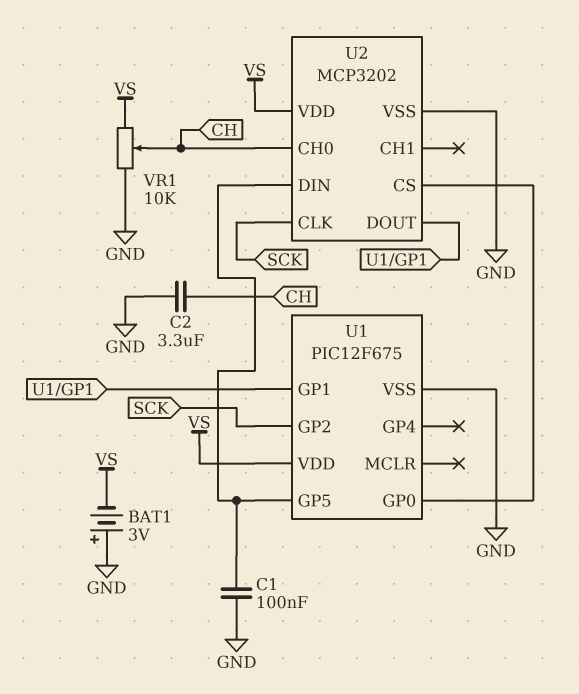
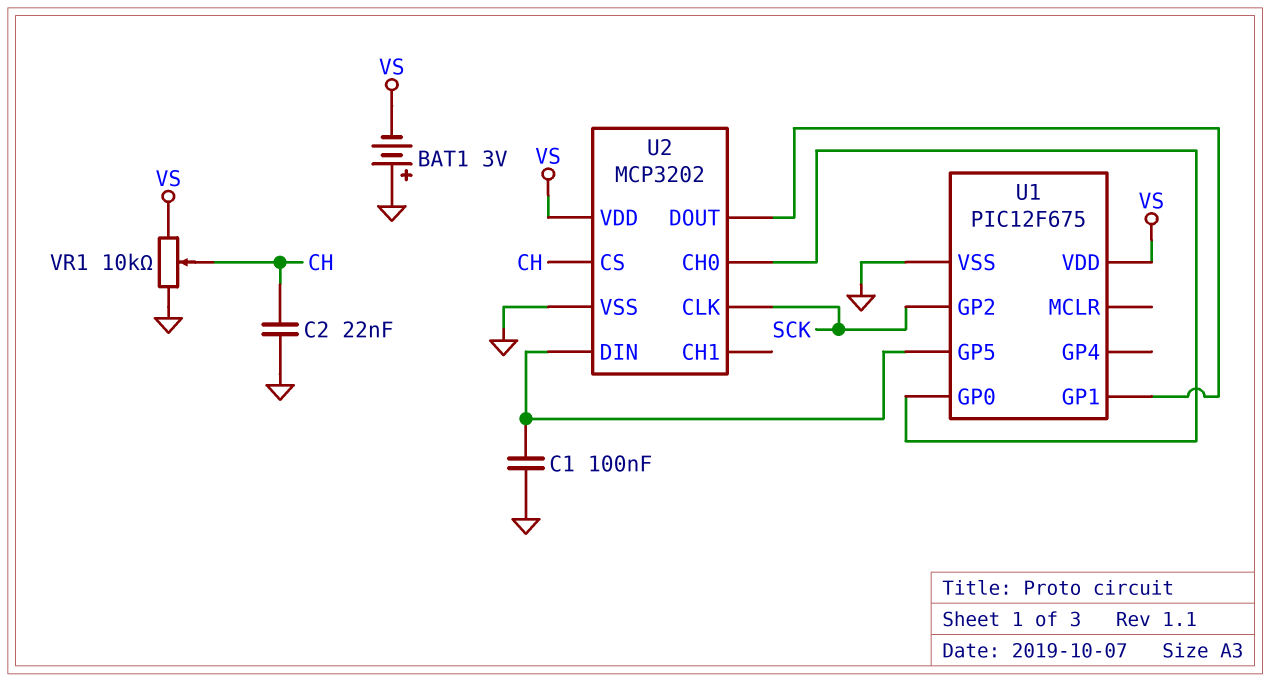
C2: 3.3uF (CH, GND) -> 22nF (CH, GND)
U2 pin CH0: CH -> U1/GP0
U2 pin CS: U1/GP0 -> CH

